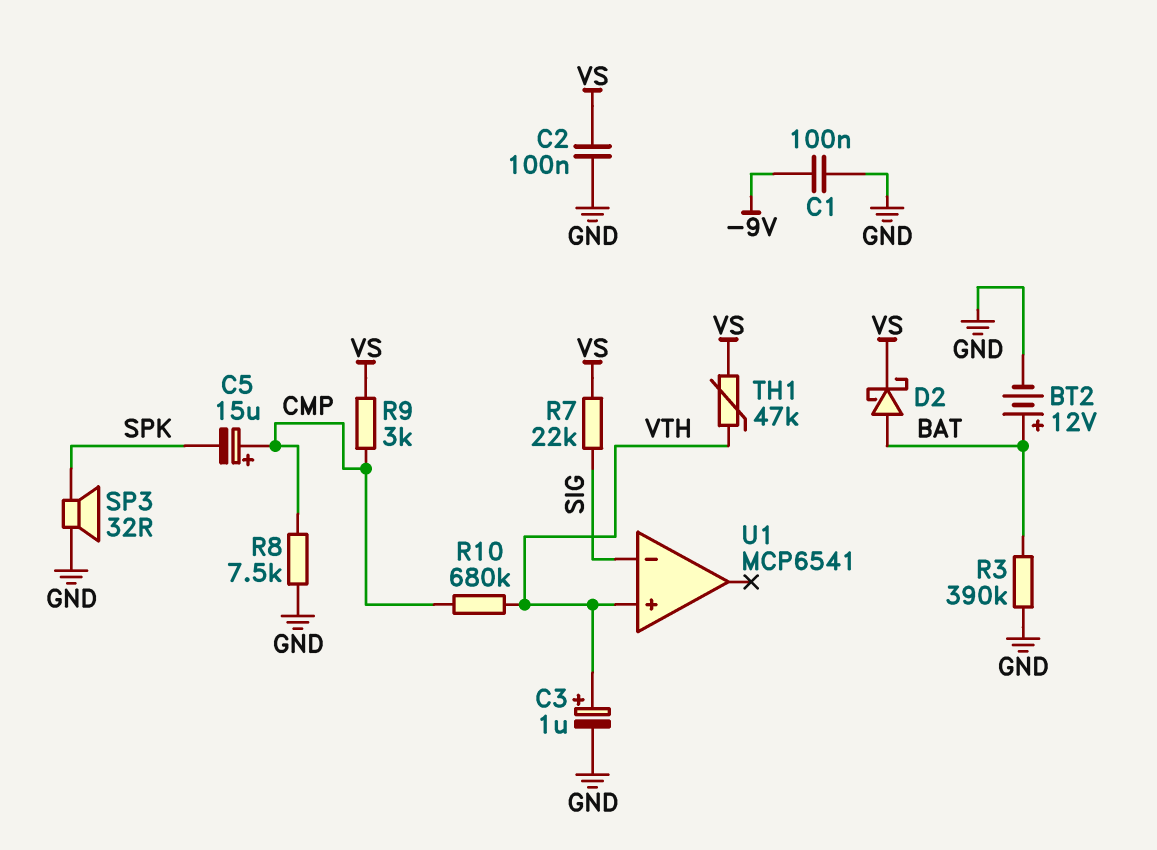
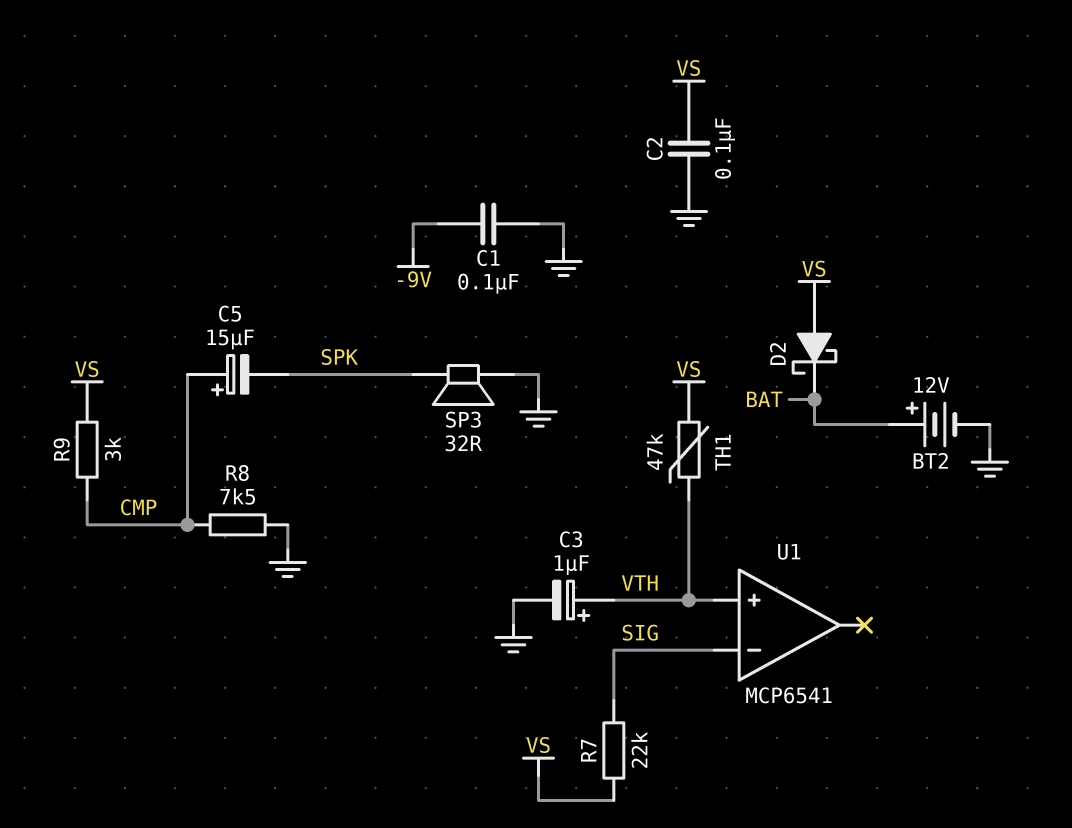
D2: schottky (A BAT, K VS) -> schottky (A VS, K BAT)
R3: 390k (BAT, GND) -> none
R10: 680k (CMP, VTH) -> none

